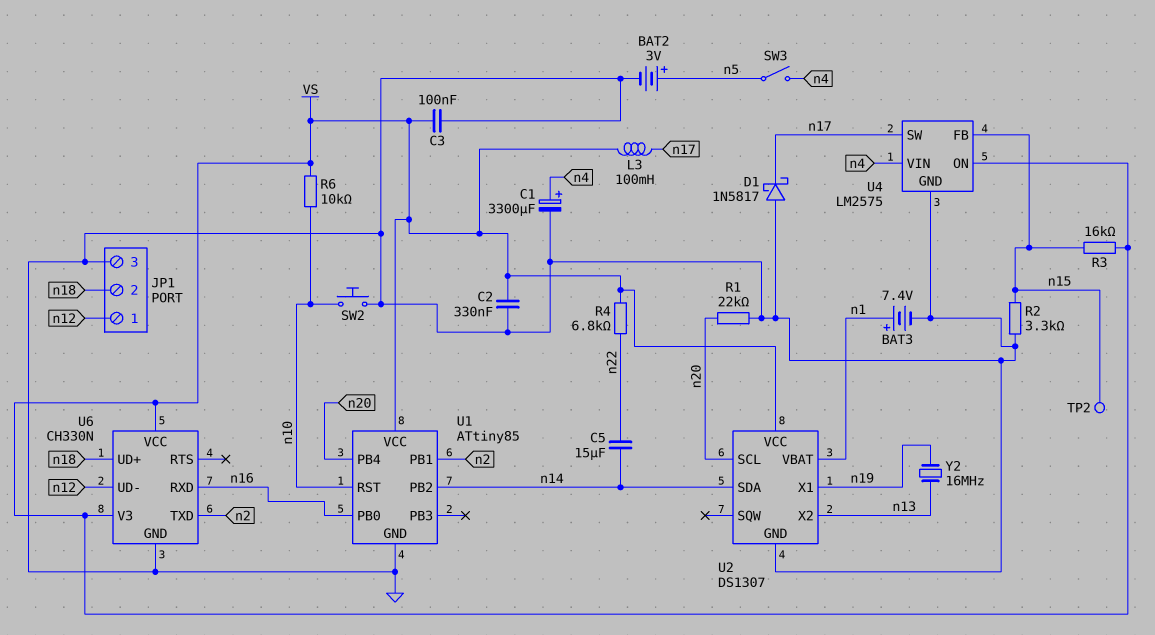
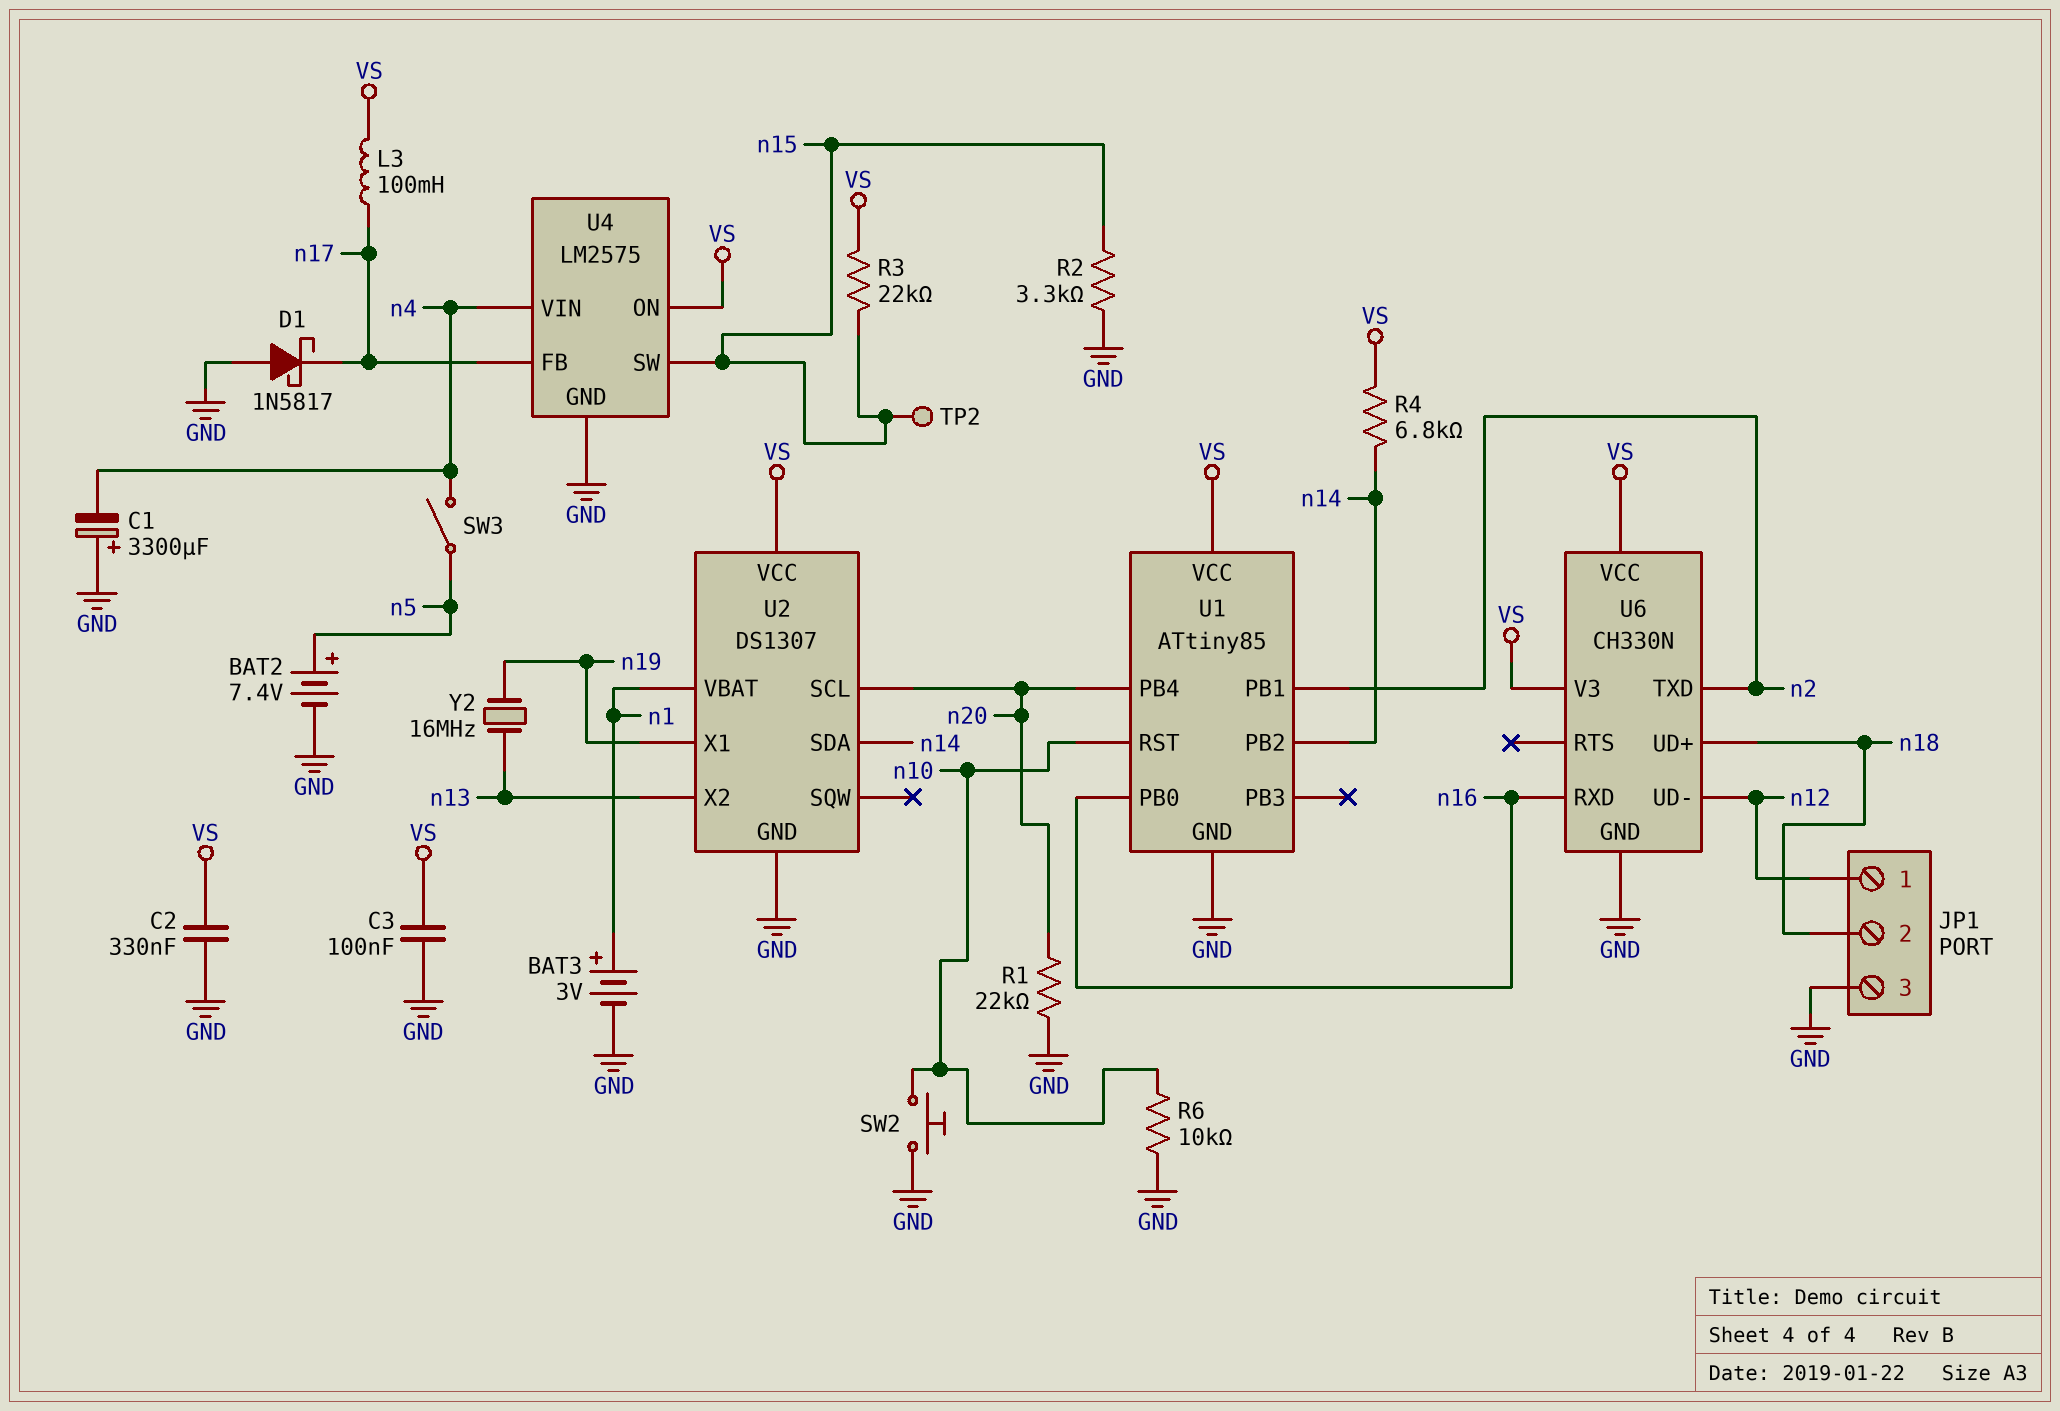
BAT2: 3V (plus n5, minus GND) -> 7.4V (plus n5, minus GND)
BAT3: 7.4V (plus n1, minus GND) -> 3V (plus n1, minus GND)
C1: 3300uF (plus n4, minus GND) -> 3300uF (plus GND, minus n4)
C5: 15uF (n14, n22) -> none
R3: 16k (VS, n15) -> 22k (VS, n15)
R4: 6.8k (VS, n22) -> 6.8k (VS, n14)
R6: 10k (VS, n10) -> 10k (GND, n10)
U4 pin FB: n15 -> n17
U4 pin SW: n17 -> n15

